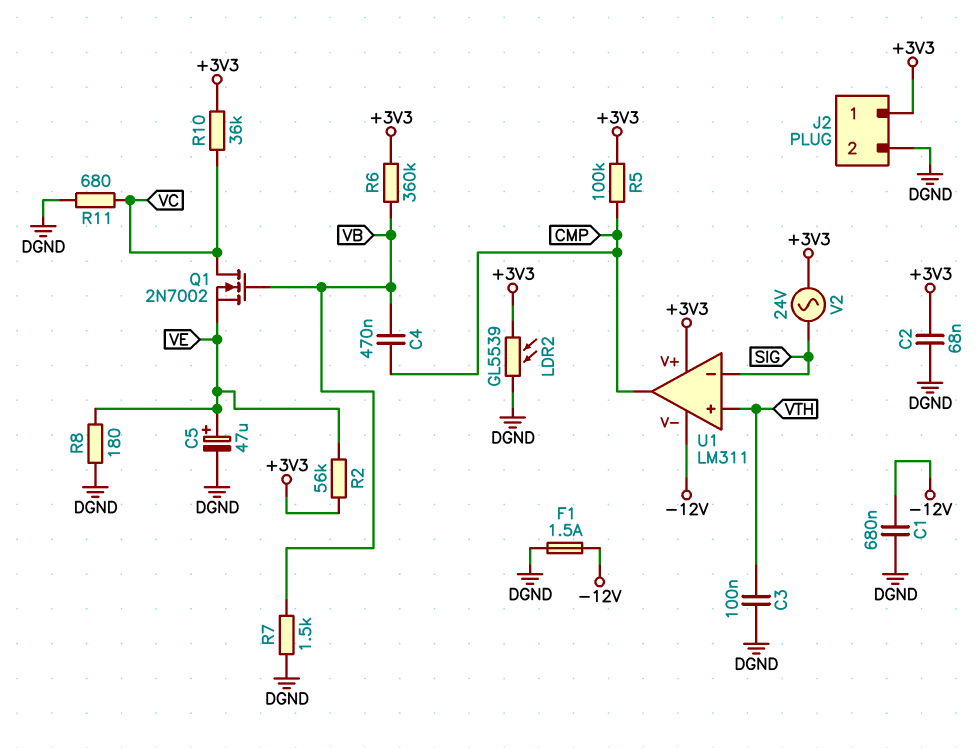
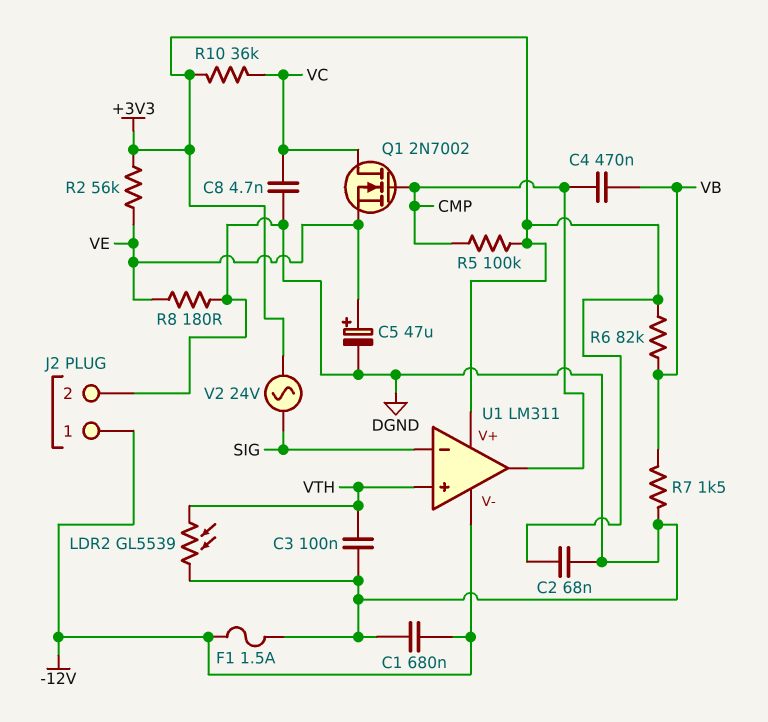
C8: none -> 4.7nF (DGND, VC)
J2 pin 1: +3V3 -> -12V
LDR2: GL5539 (+3V3, DGND) -> GL5539 (DGND, VTH)
Q1: NMOS 2N7002 (G VB, D VC, S VE) -> NMOS 2N7002 (G CMP, D VC, S VE)
R6: 360k (+3V3, VB) -> 82k (+3V3, VB)
R11: 680 (DGND, VC) -> none

